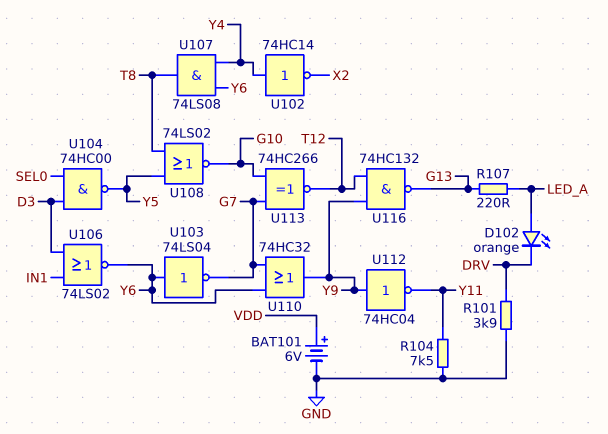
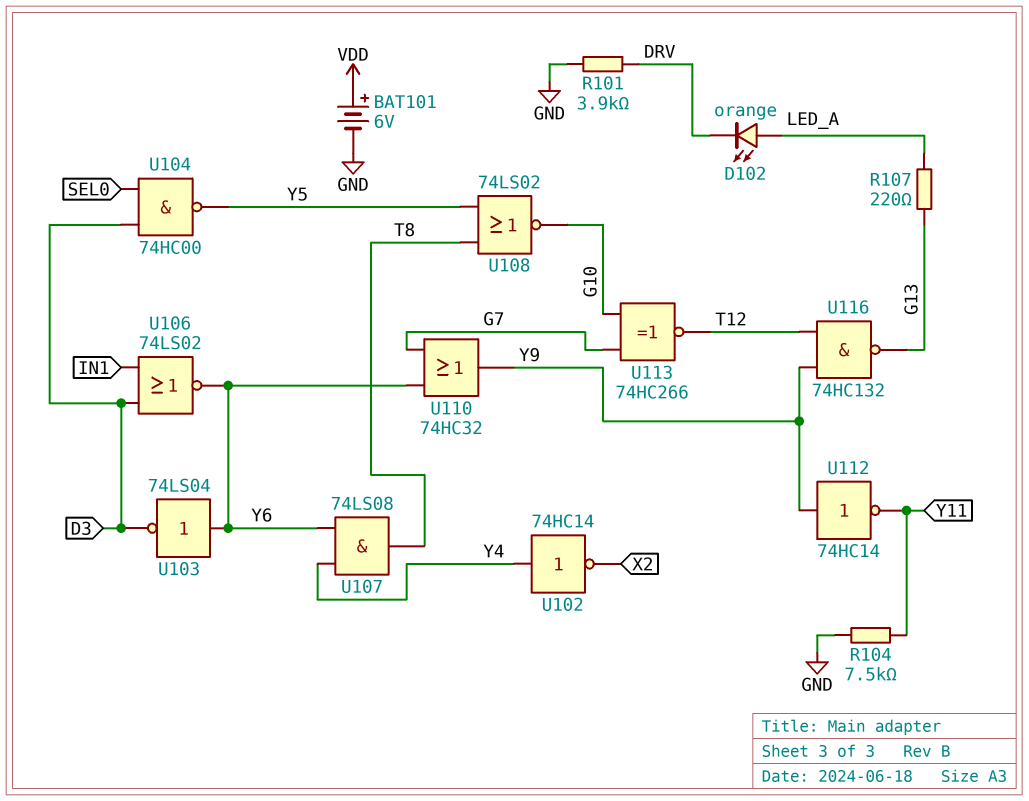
U103: NOT 74LS04 (in Y6, out G7) -> NOT 74LS04 (in Y6, out D3)
U112: NOT 74HC04 (in Y9, out Y11) -> NOT 74HC14 (in Y9, out Y11)

